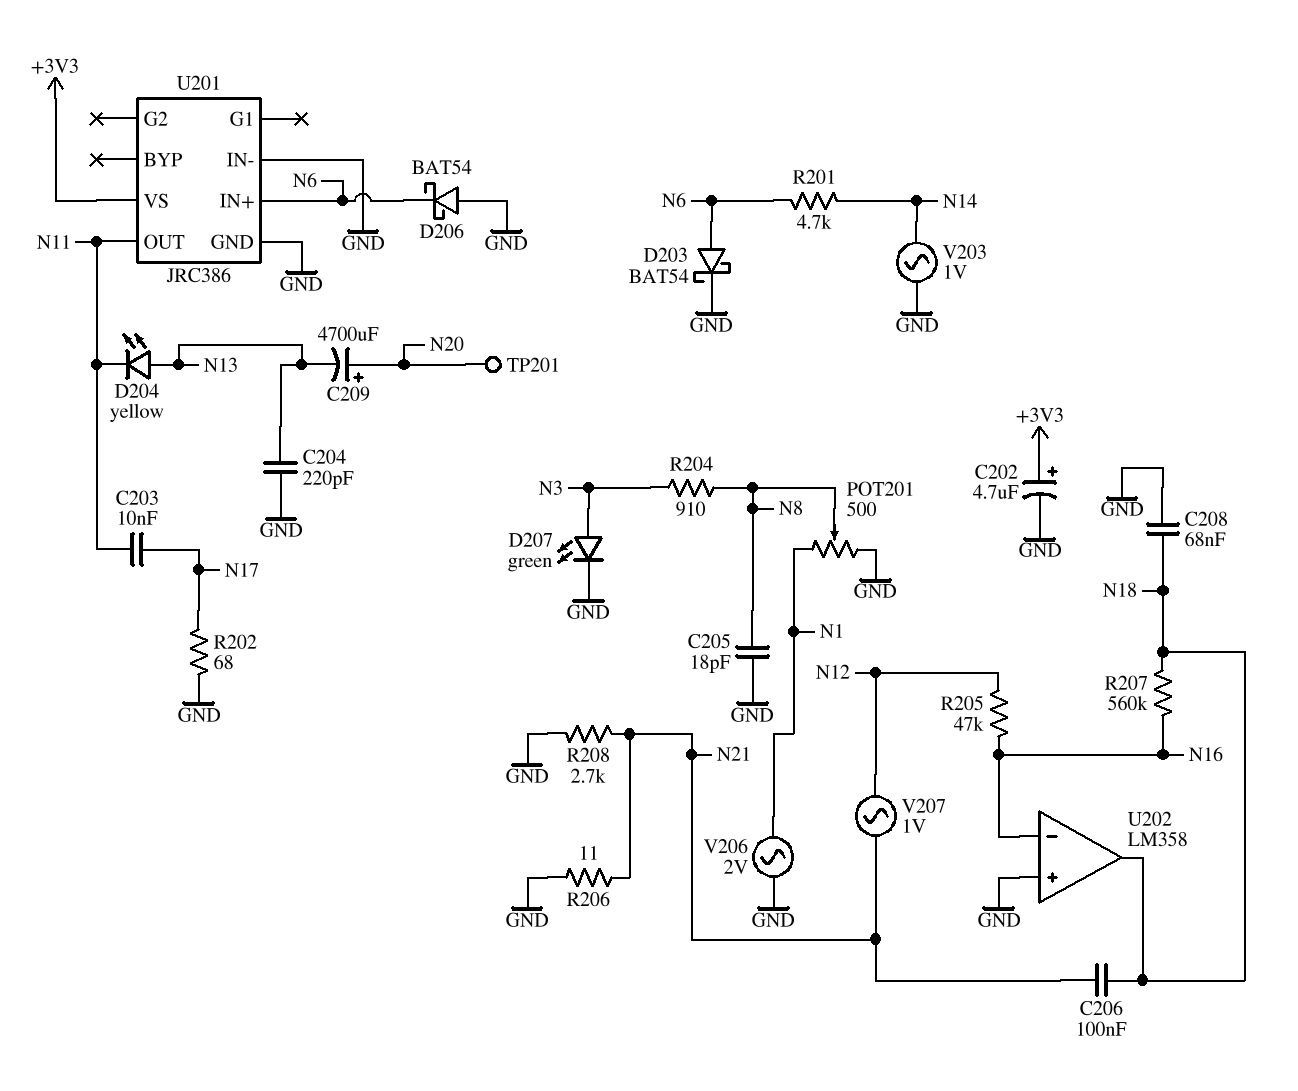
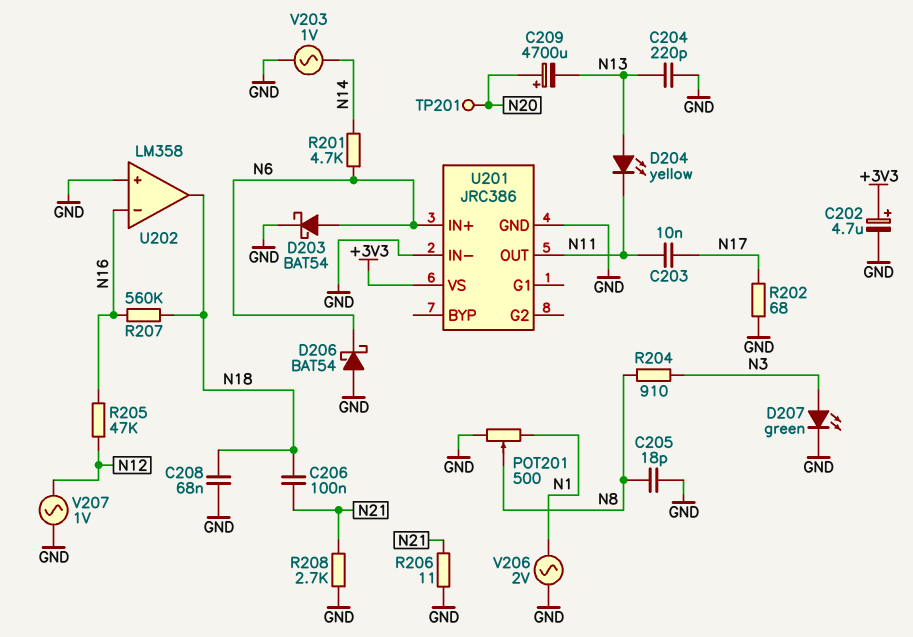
V207: AC 1V (N12, N21) -> AC 1V (GND, N12)

